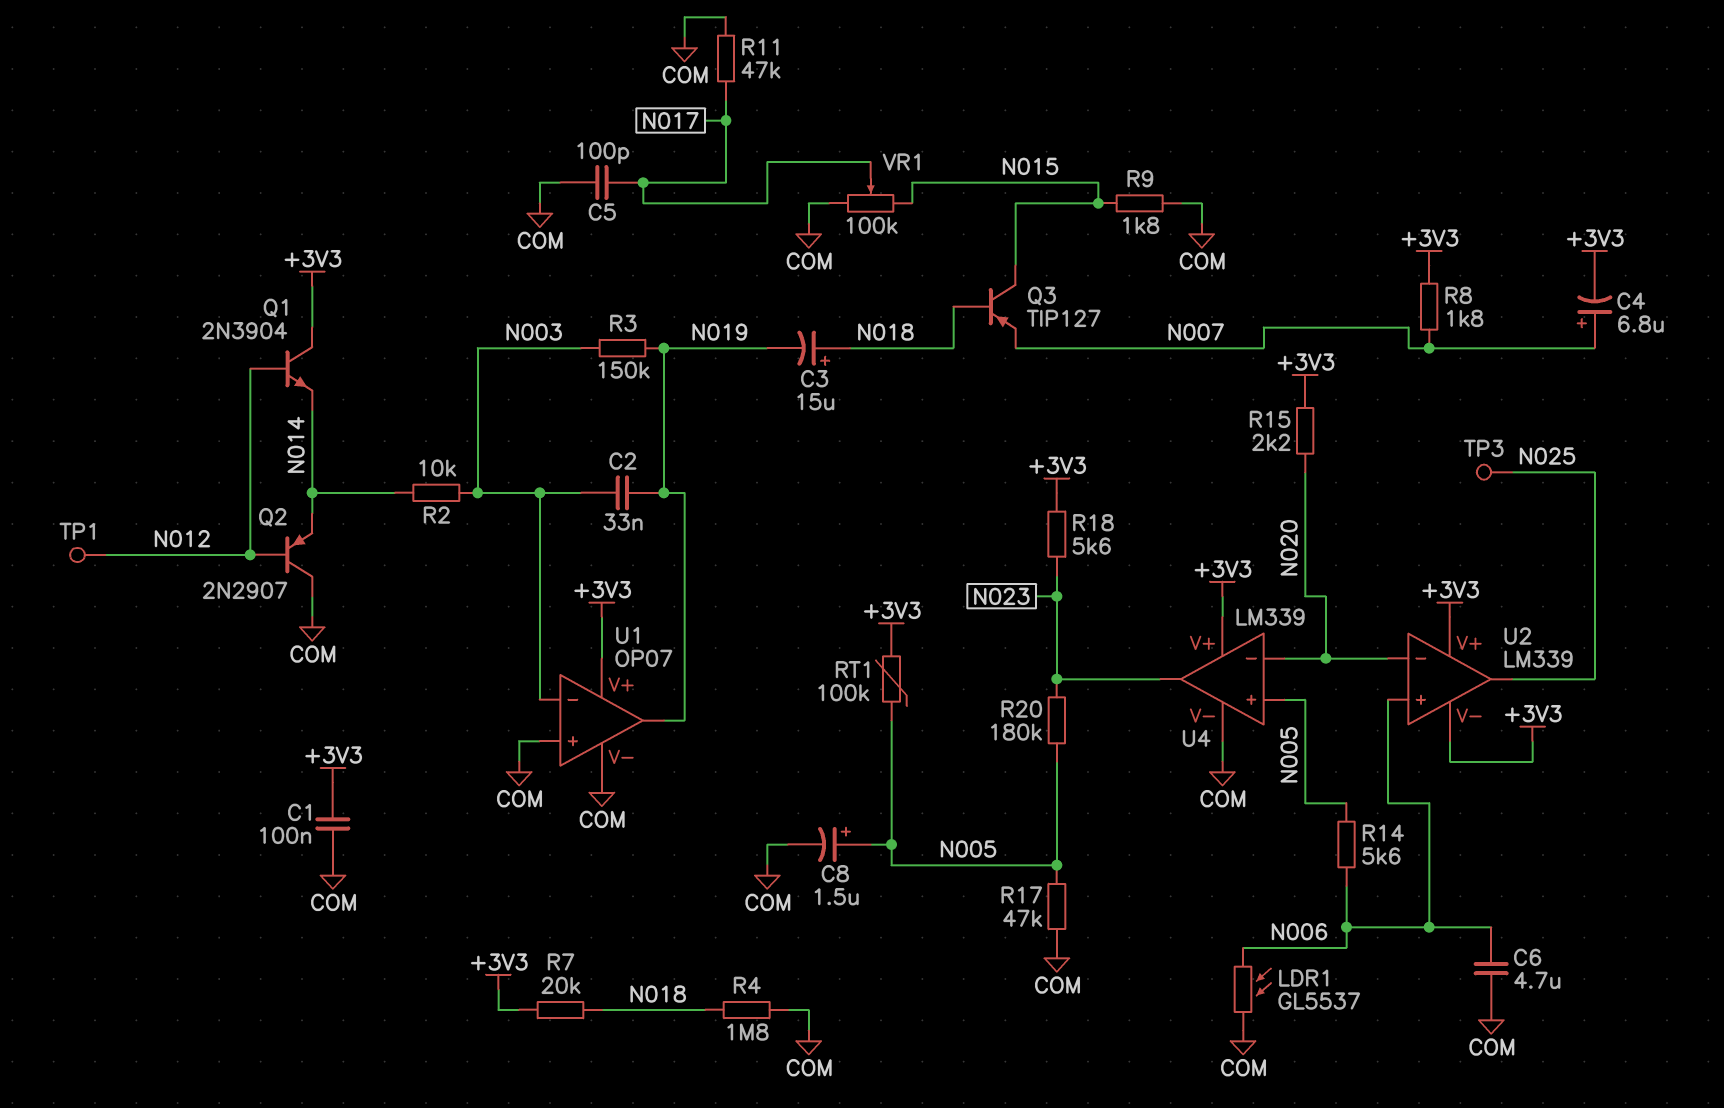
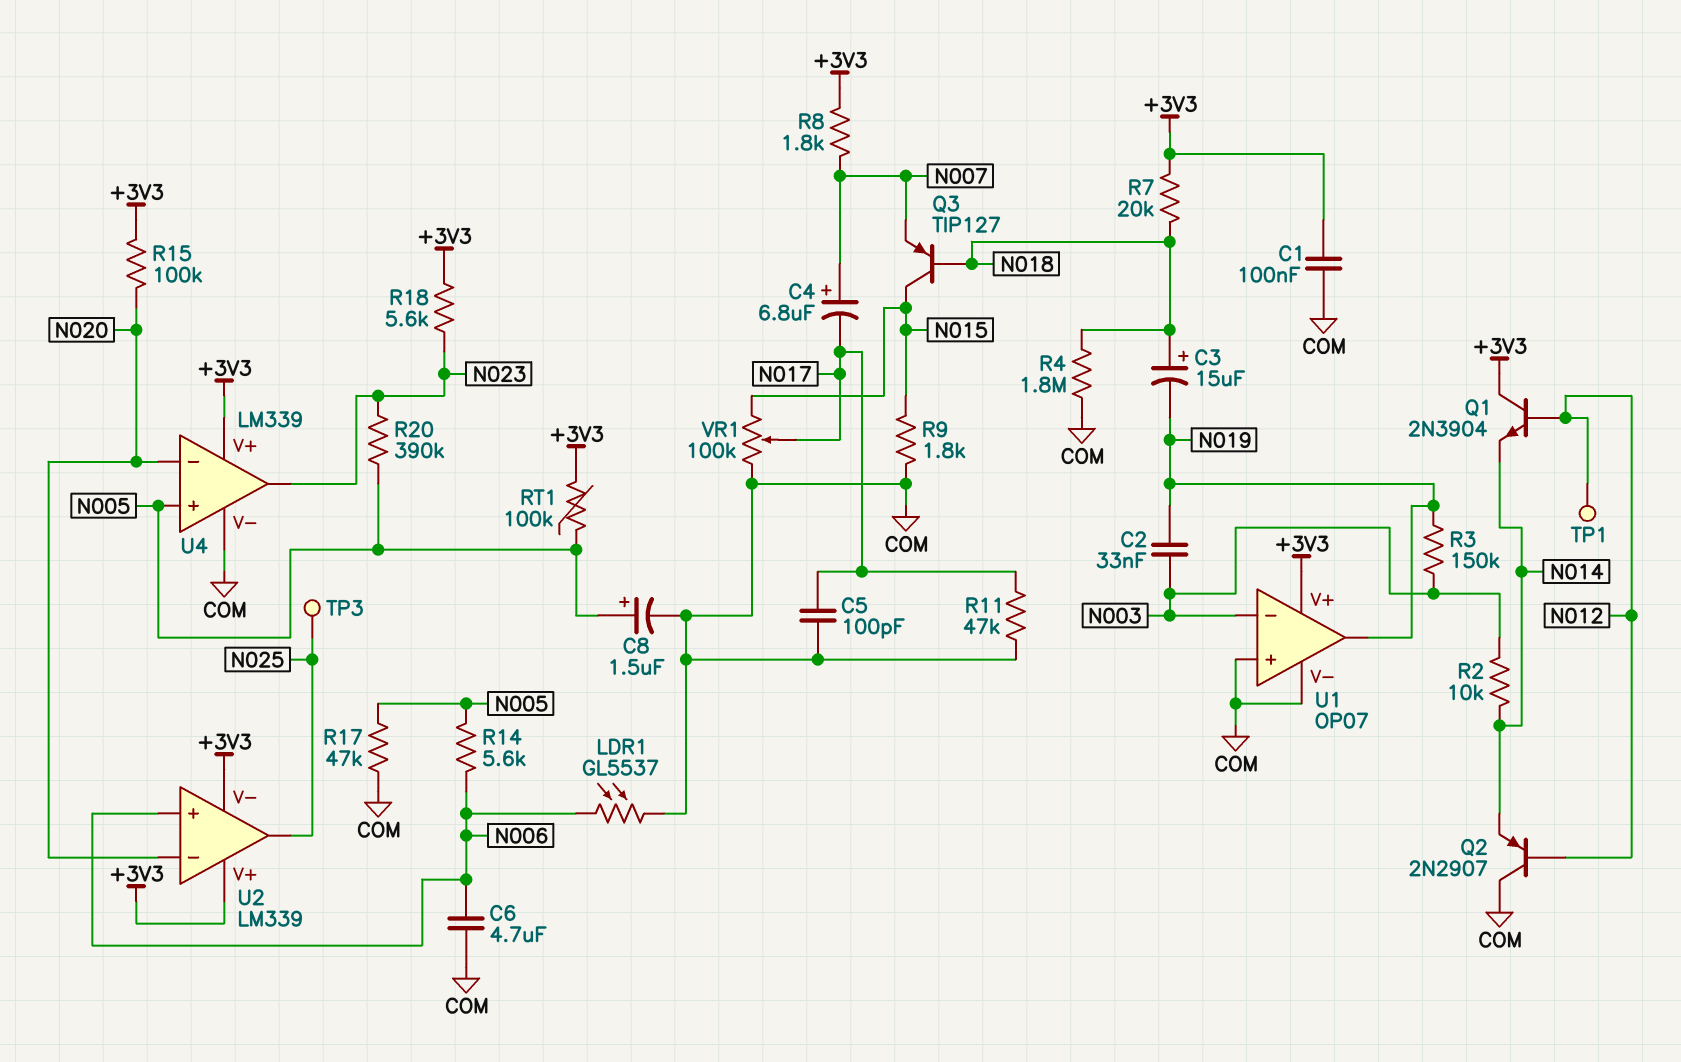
C4: 6.8uF (plus N007, minus +3V3) -> 6.8uF (plus N007, minus N017)
R15: 2.2k (+3V3, N020) -> 100k (+3V3, N020)
R20: 180k (N005, N023) -> 390k (N005, N023)

